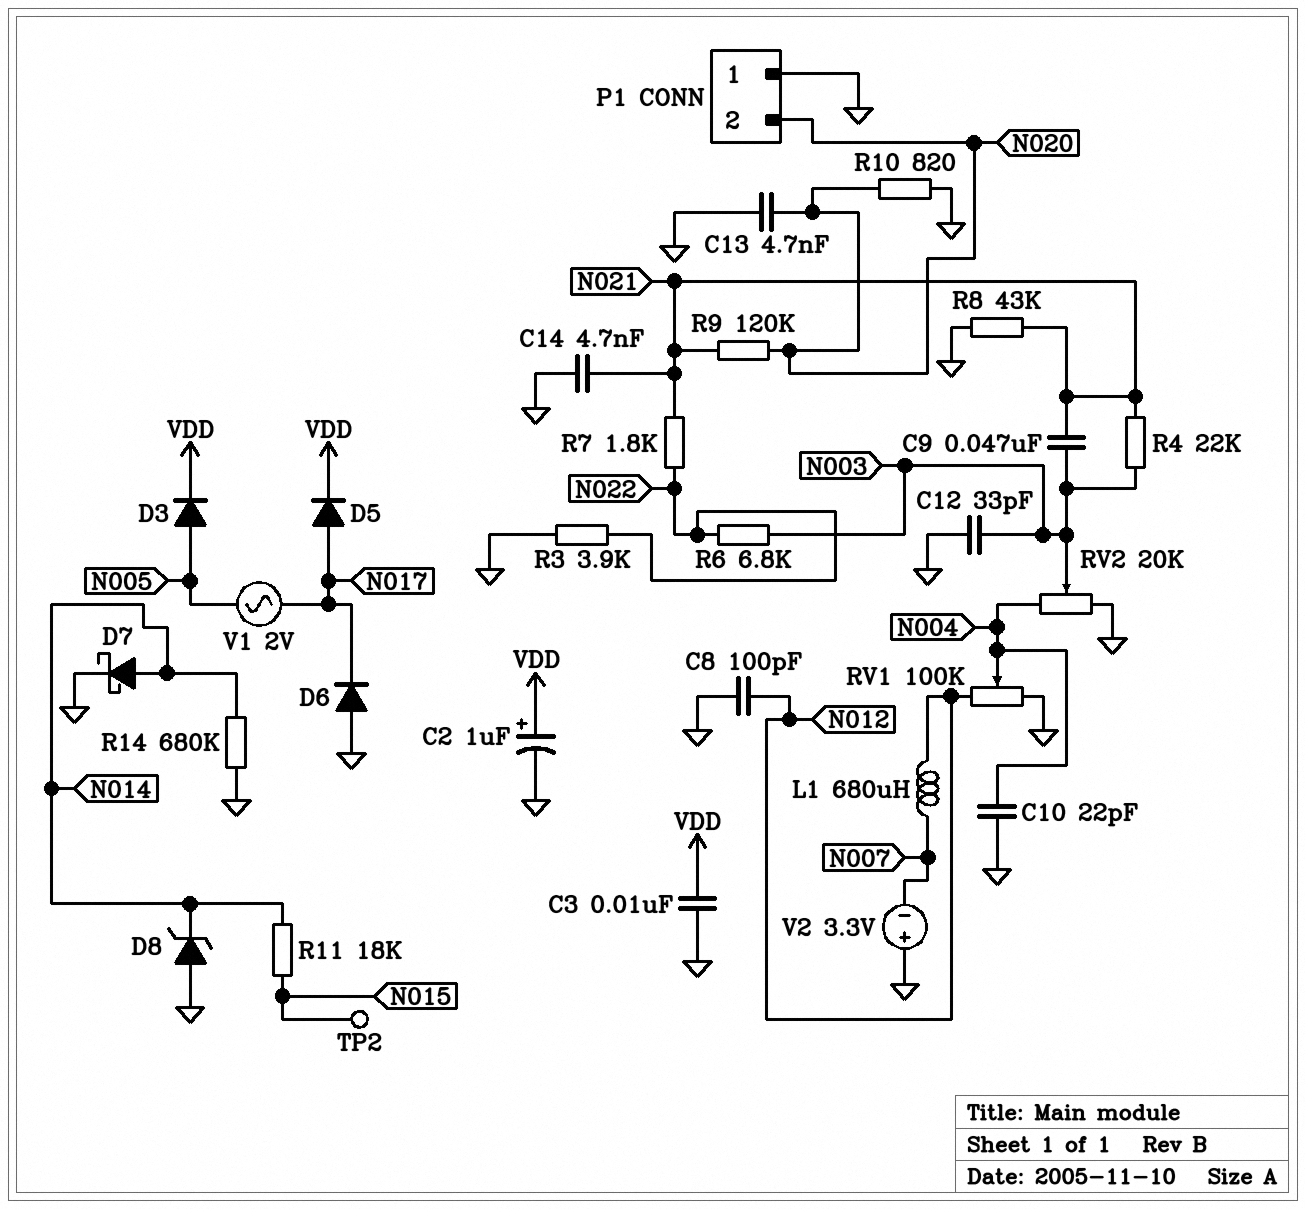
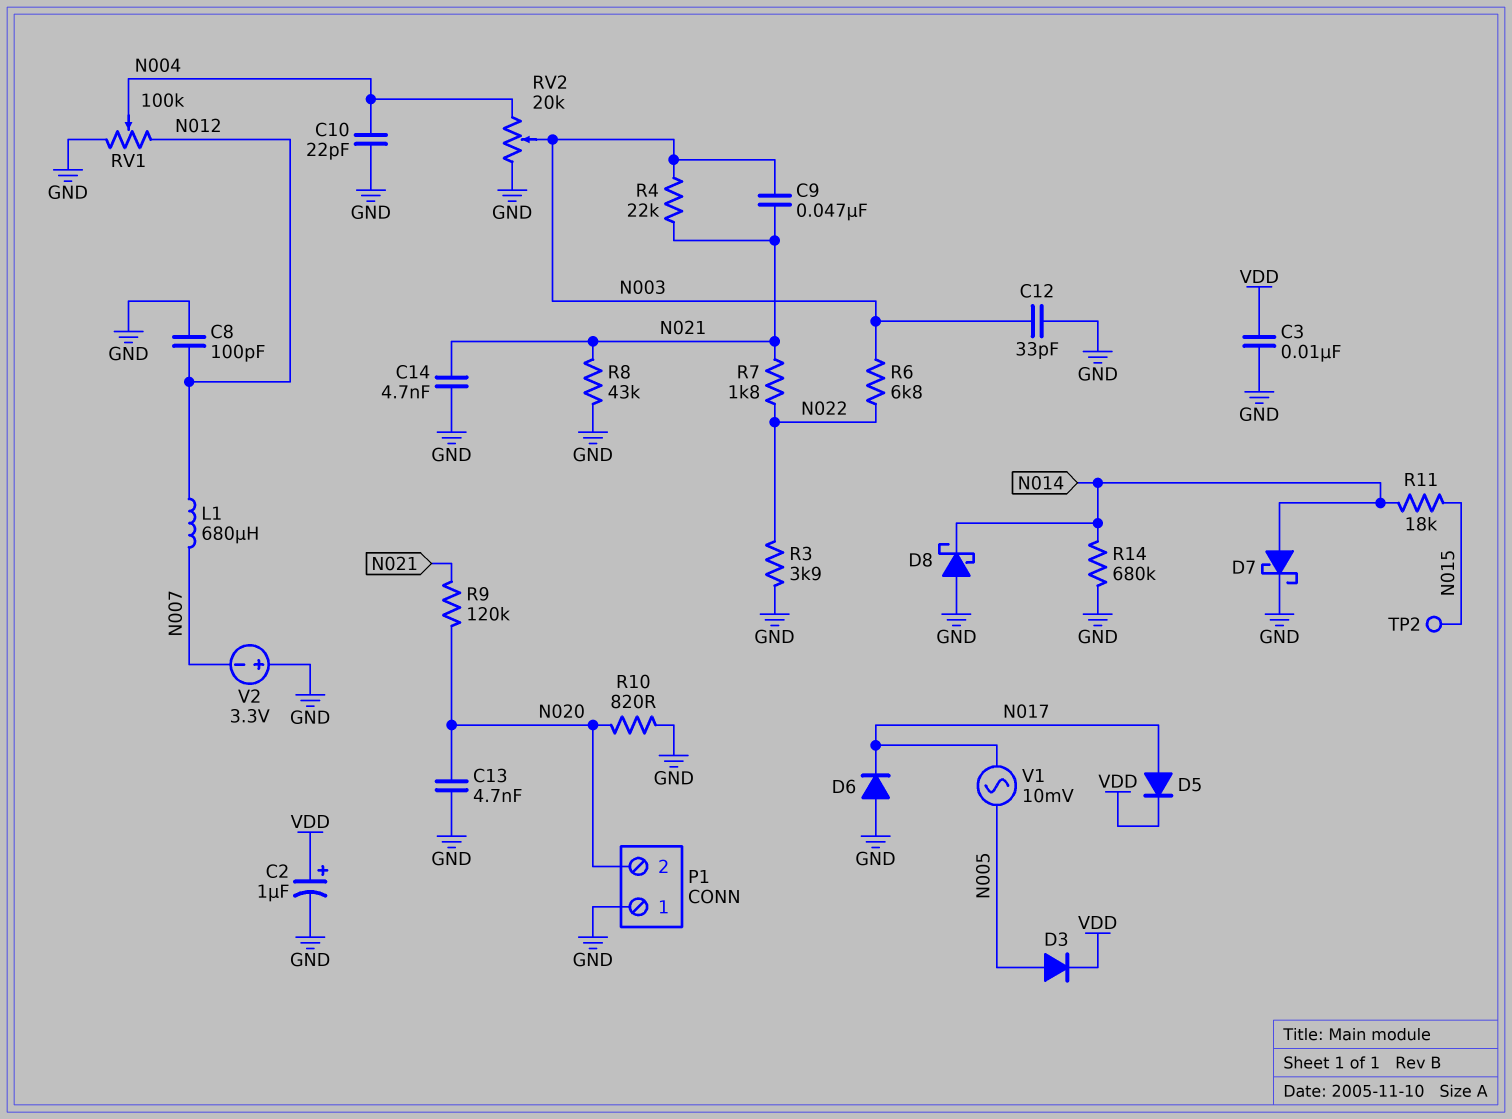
D8: zener (A GND, K N014) -> schottky (A GND, K N014)
V1: AC 2V (N005, N017) -> AC 10mV (N005, N017)

